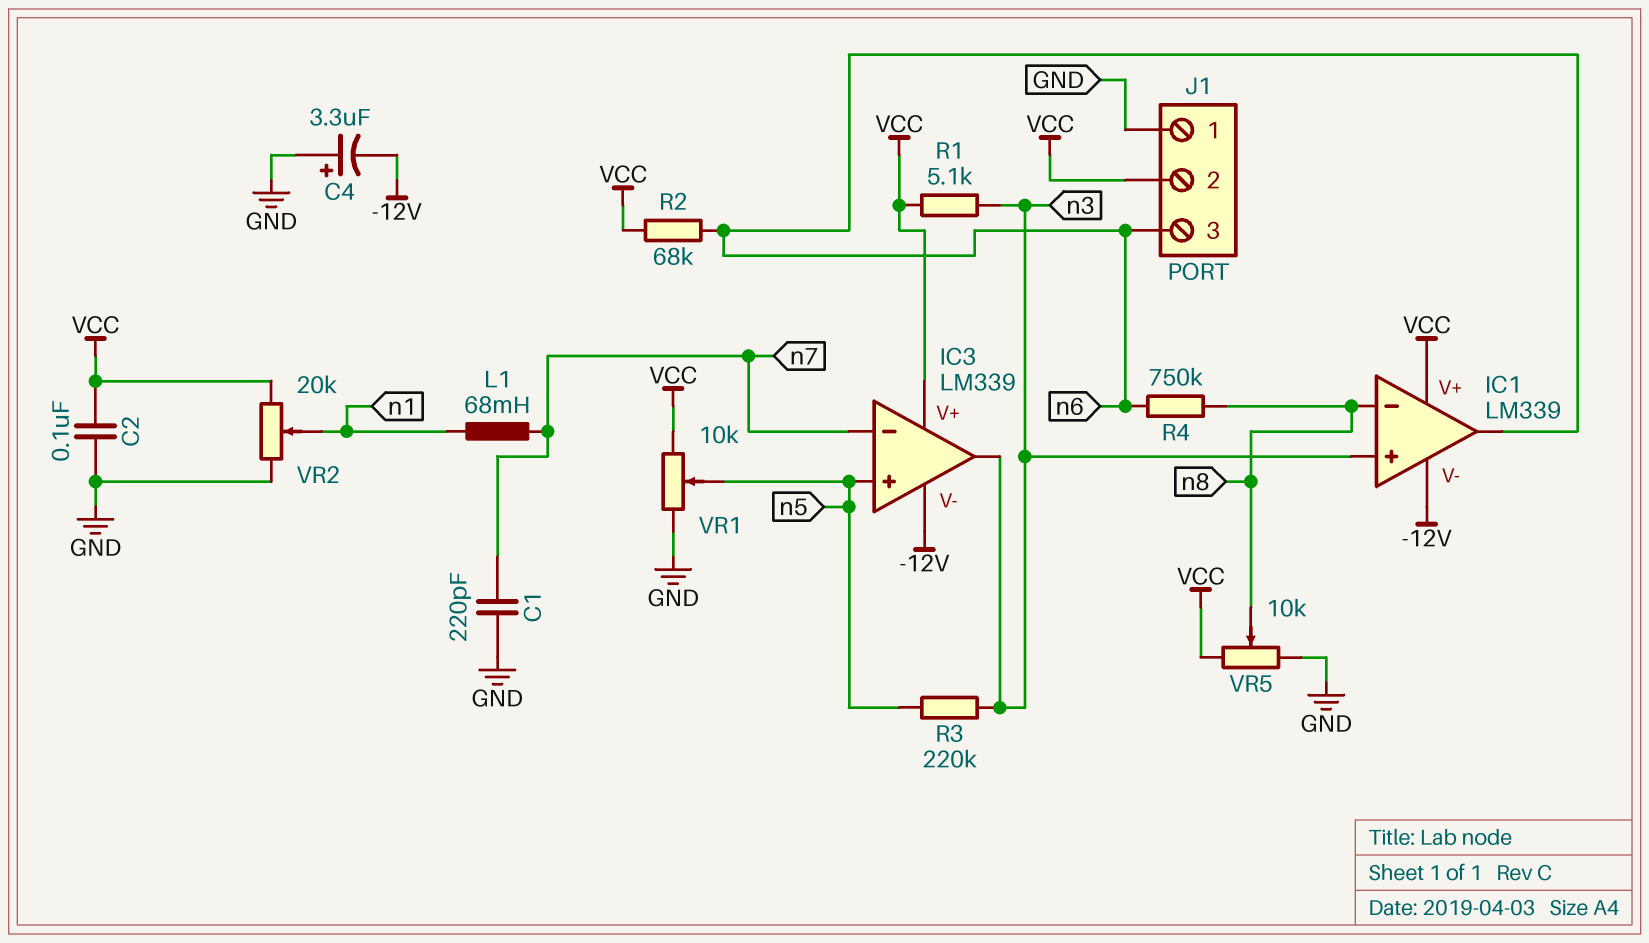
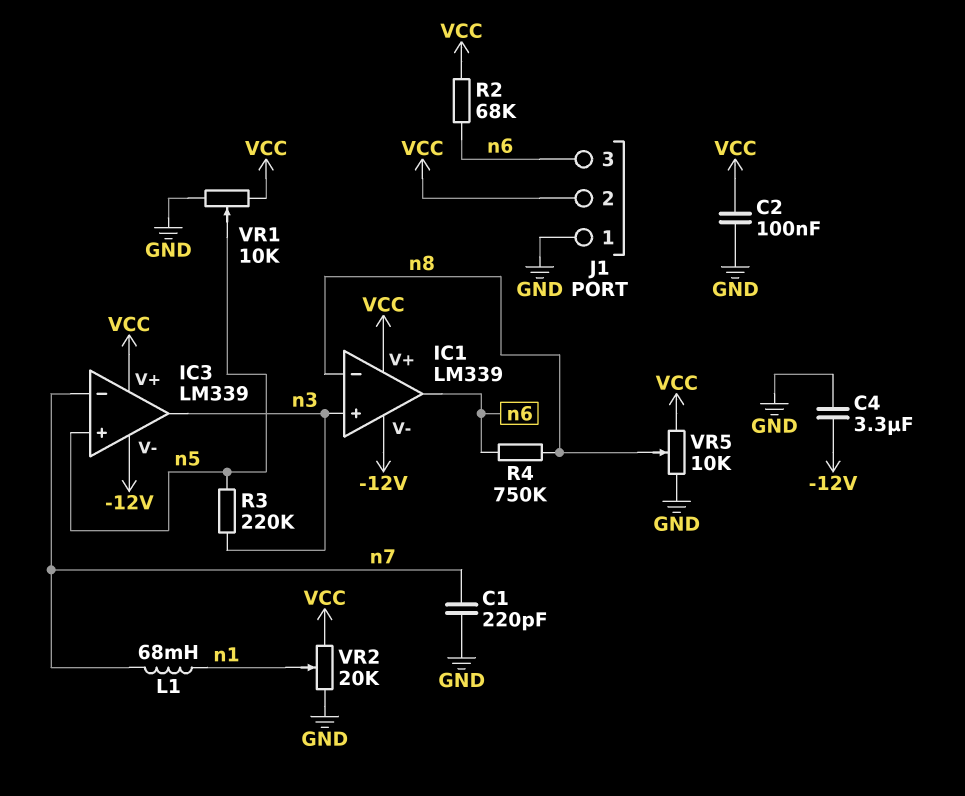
C4: 3.3uF (plus GND, minus -12V) -> 3.3uF (-12V, GND)
R1: 5.1k (VCC, n3) -> none

